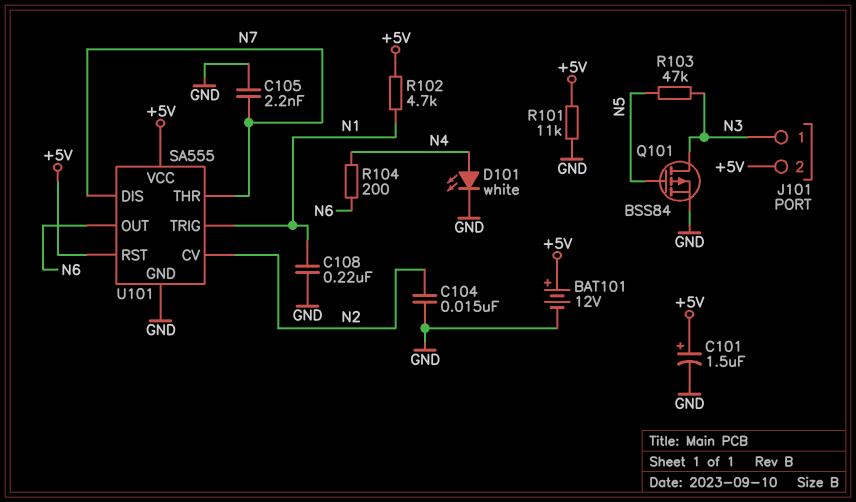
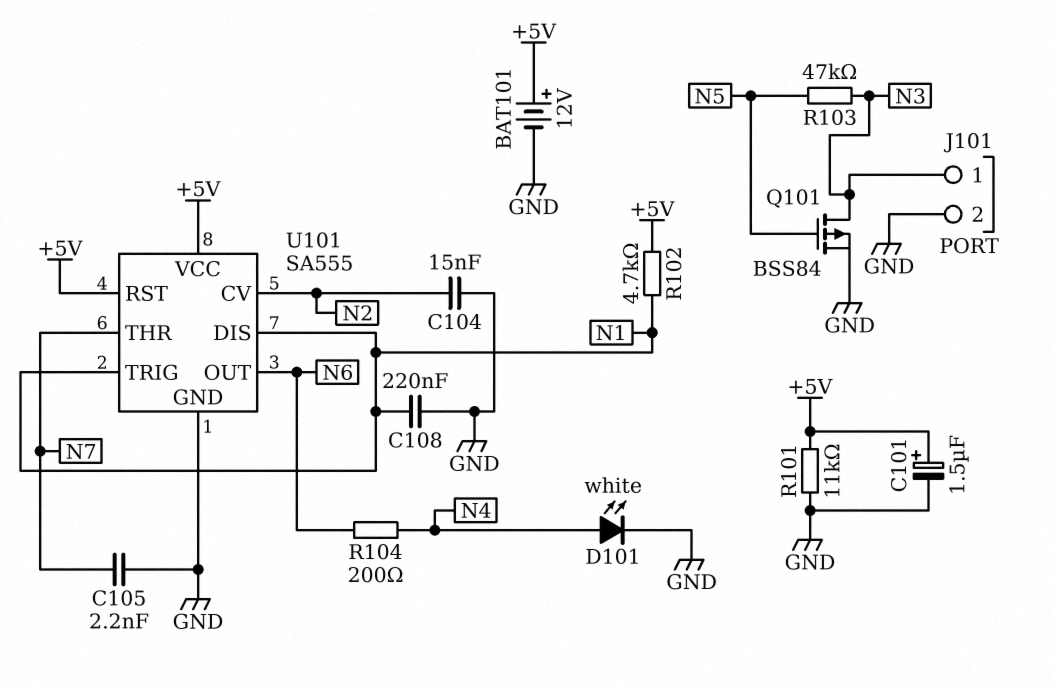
J101 pin 2: +5V -> GND
U101 pin DIS: N7 -> N1

